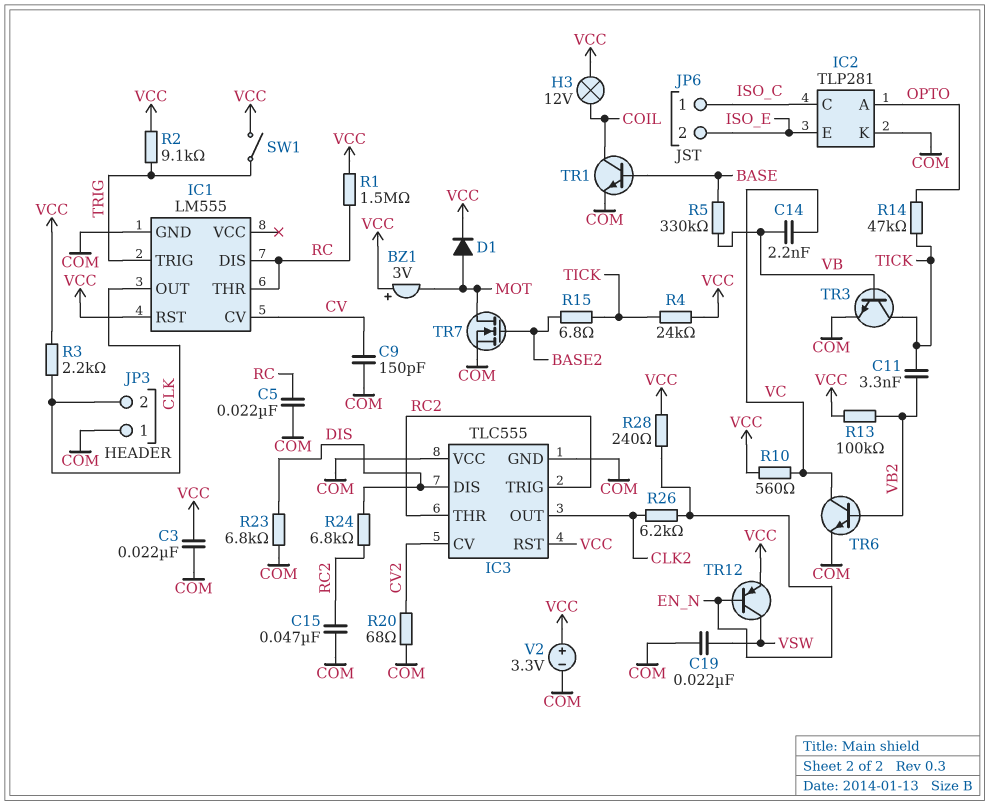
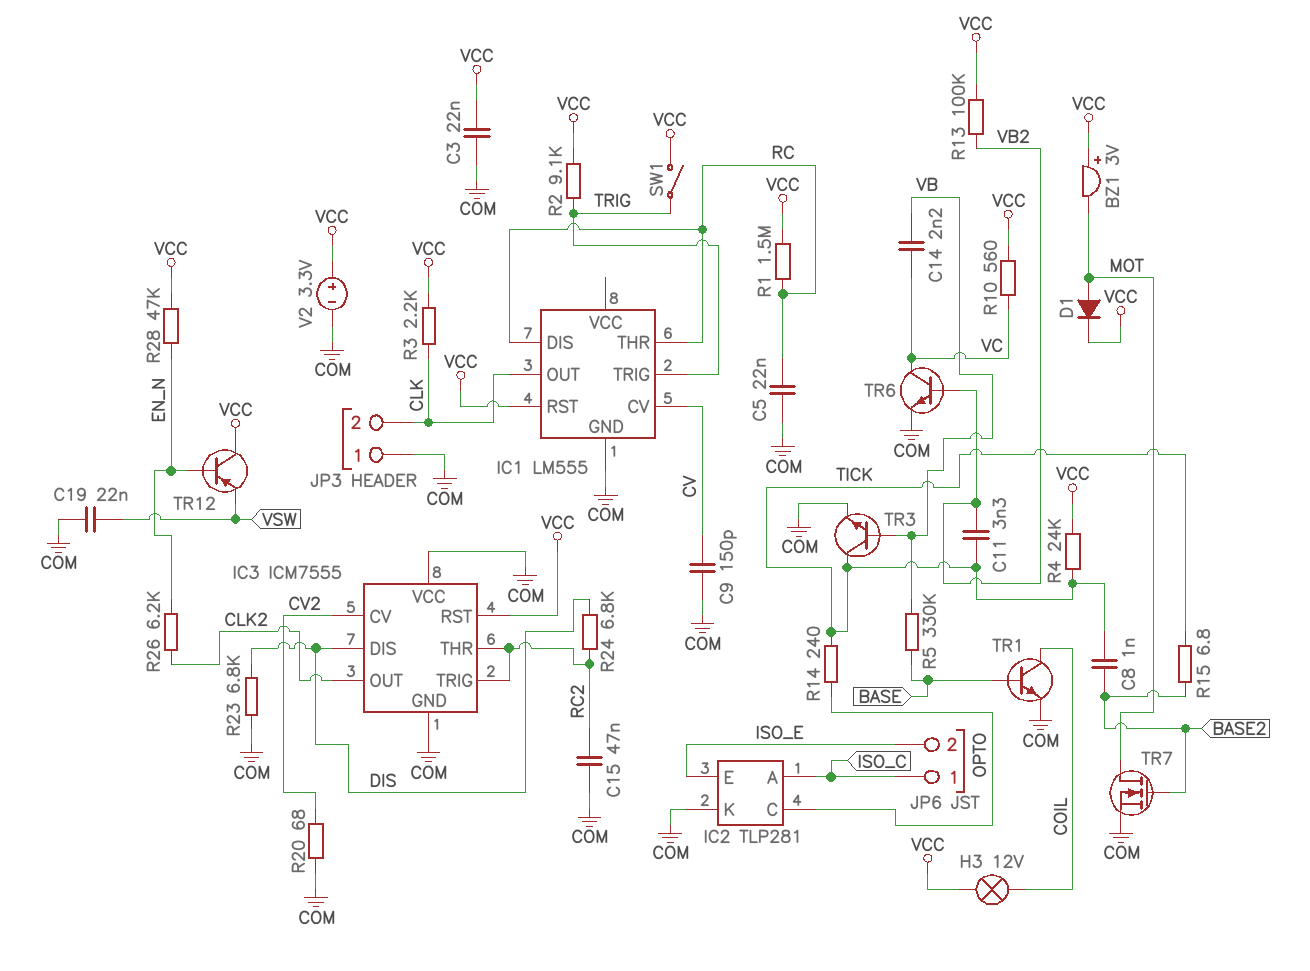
C8: none -> 1nF (BASE2, TICK)
IC2 pin A: OPTO -> ISO_C
IC2 pin C: ISO_C -> OPTO
IC3: TLC555 -> ICM7555
R14: 47k (OPTO, TICK) -> 240 (OPTO, TICK)
R28: 240 (EN_N, VCC) -> 47k (EN_N, VCC)
TR12: PNP (B EN_N, C VSW, E VCC) -> PNP (B EN_N, C VCC, E VSW)

